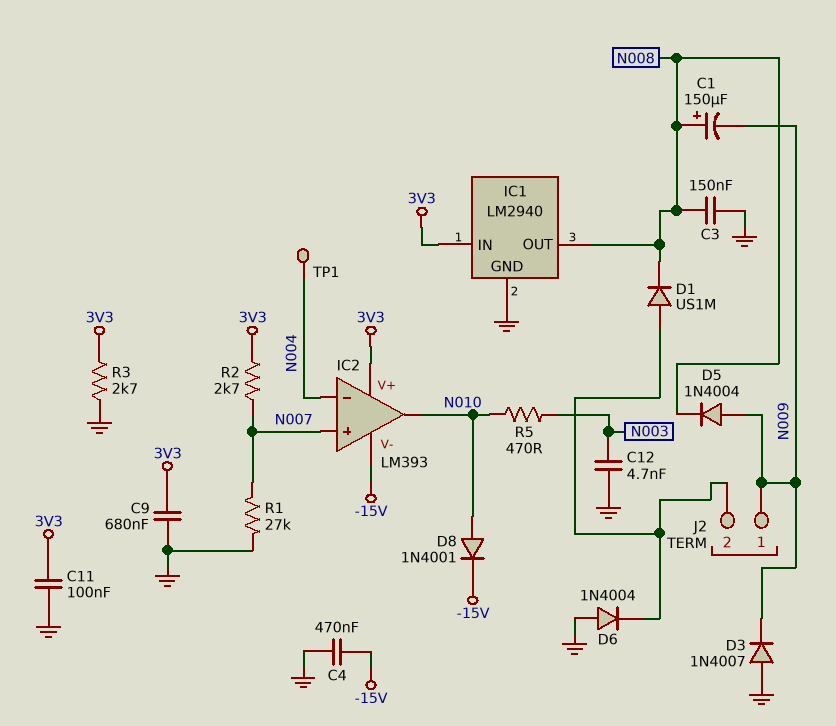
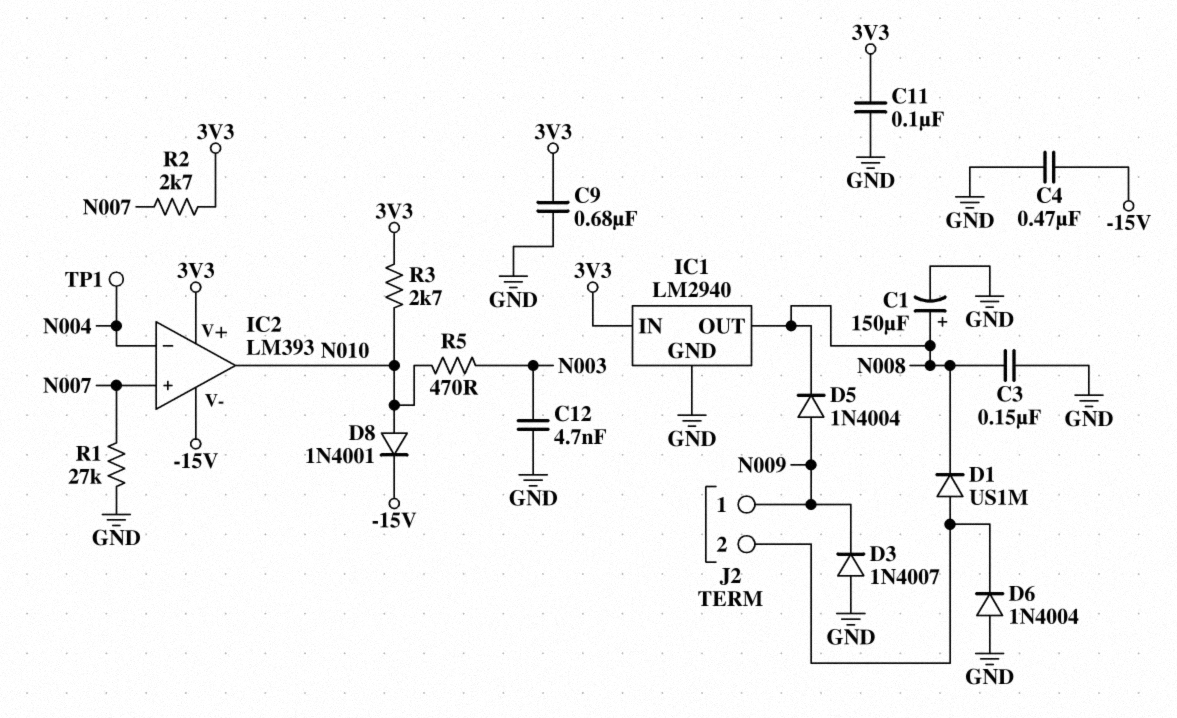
C1: 150uF (plus N008, minus N009) -> 150uF (plus N008, minus GND)
R3: 2.7k (3V3, GND) -> 2.7k (3V3, N010)

